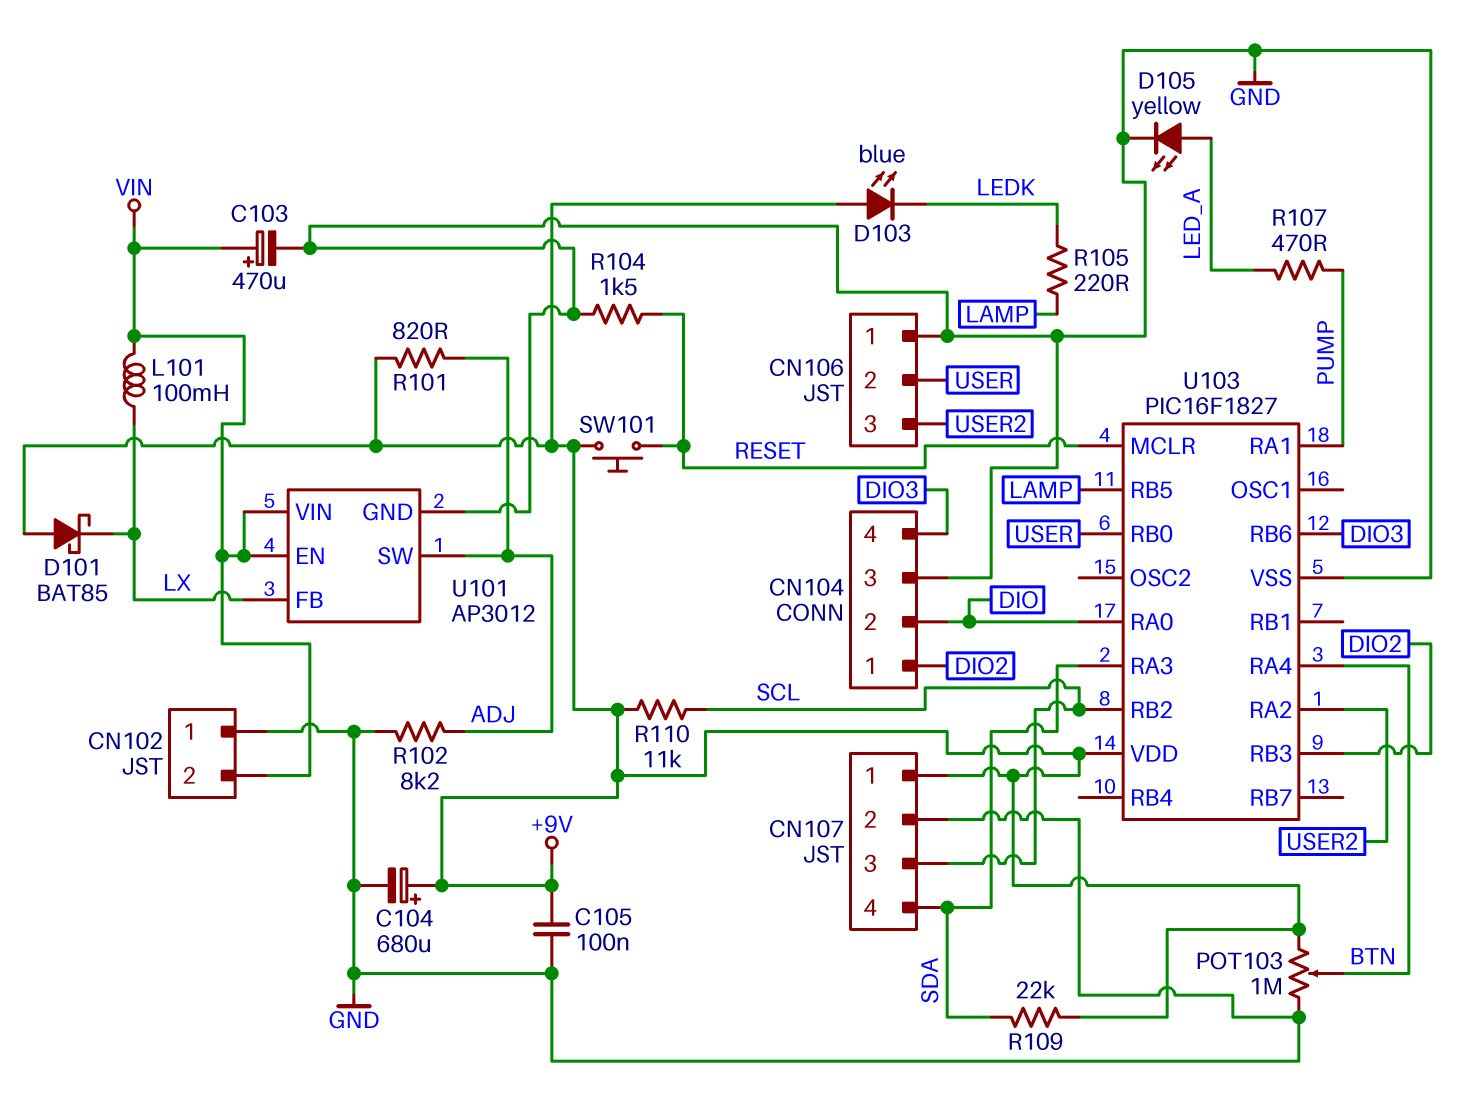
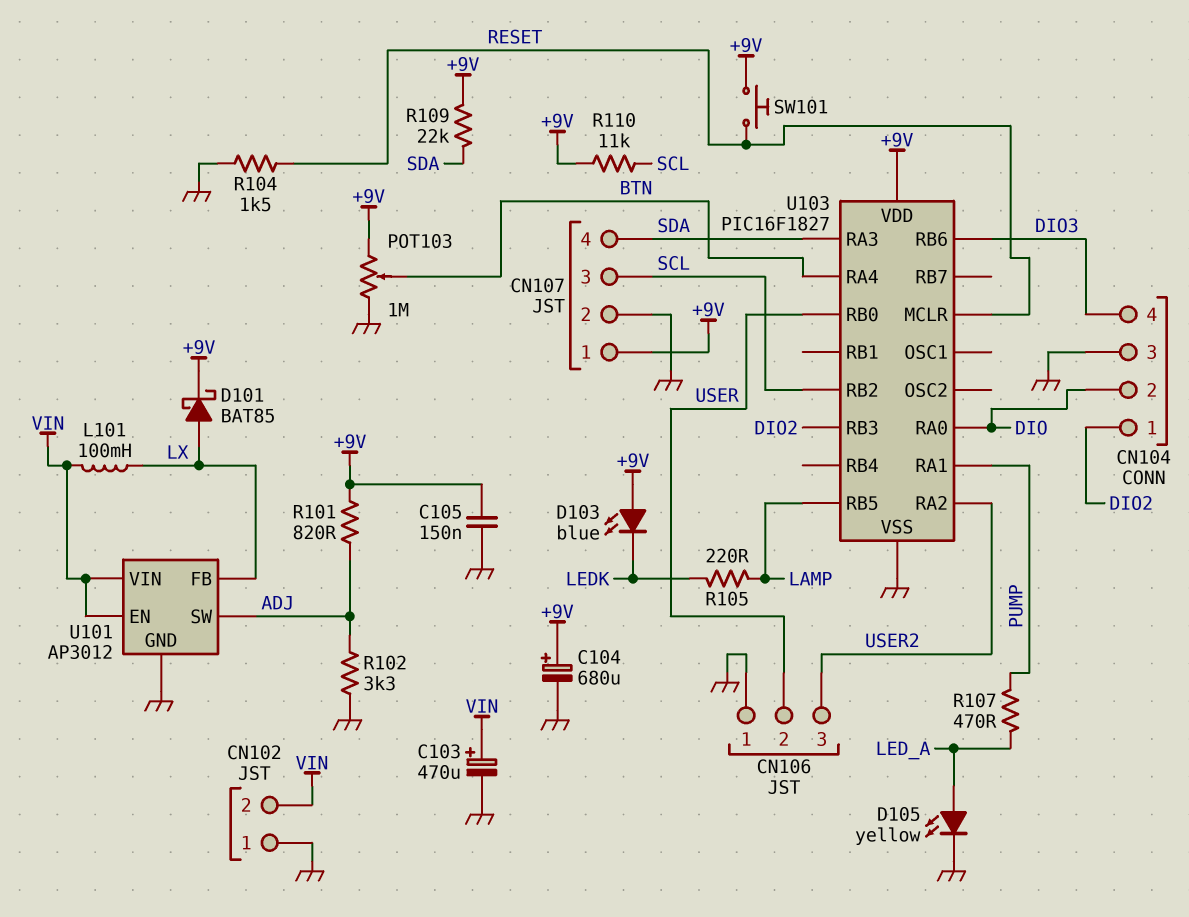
C105: 100nF (+9V, GND) -> 150nF (+9V, GND)
D101: schottky BAT85 (A +9V, K LX) -> schottky BAT85 (A LX, K +9V)
R102: 8.2k (ADJ, GND) -> 3.3k (ADJ, GND)

